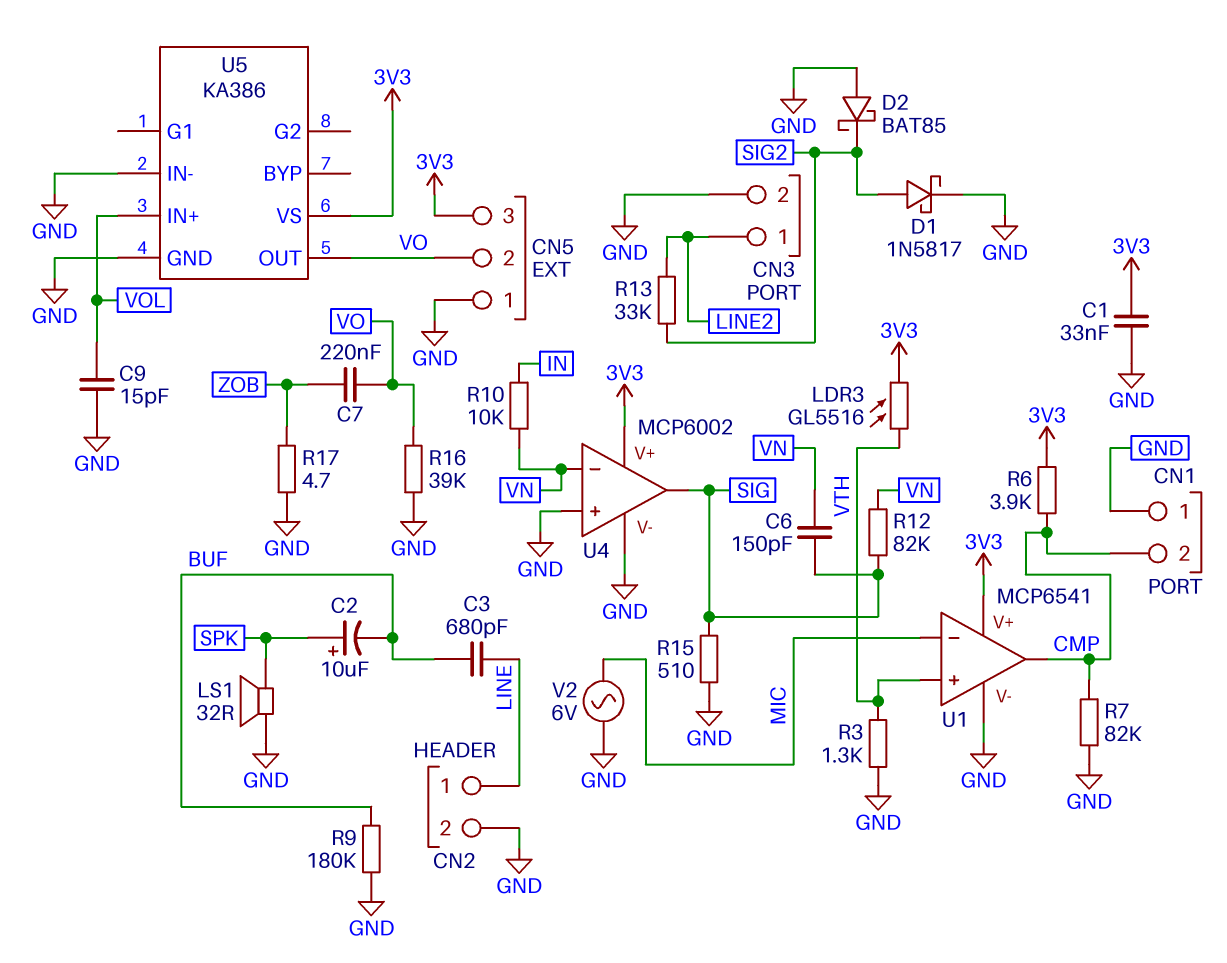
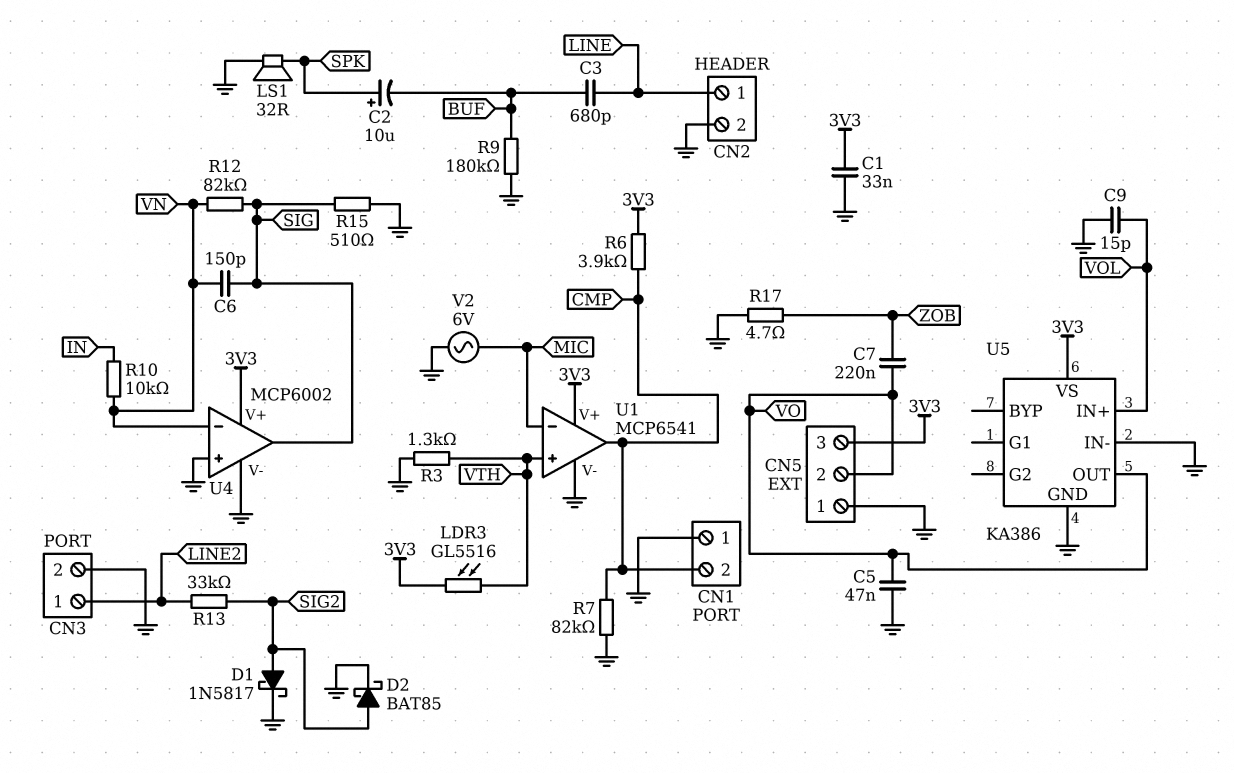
C5: none -> 47nF (GND, VO)
D2: schottky BAT85 (A GND, K SIG2) -> schottky BAT85 (A SIG2, K GND)
R16: 39k (GND, VO) -> none

